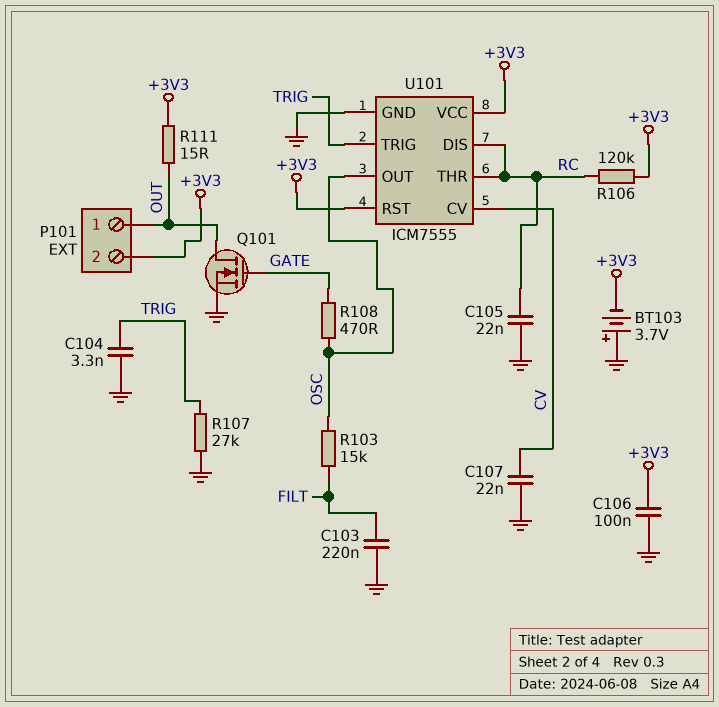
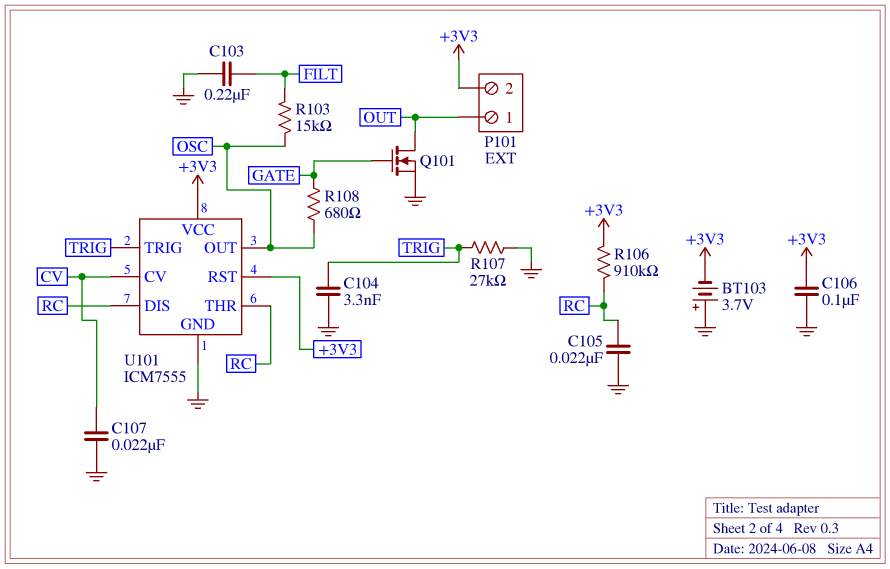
R106: 120k (+3V3, RC) -> 910k (+3V3, RC)
R108: 470 (GATE, OSC) -> 680 (GATE, OSC)
R111: 15 (+3V3, OUT) -> none

